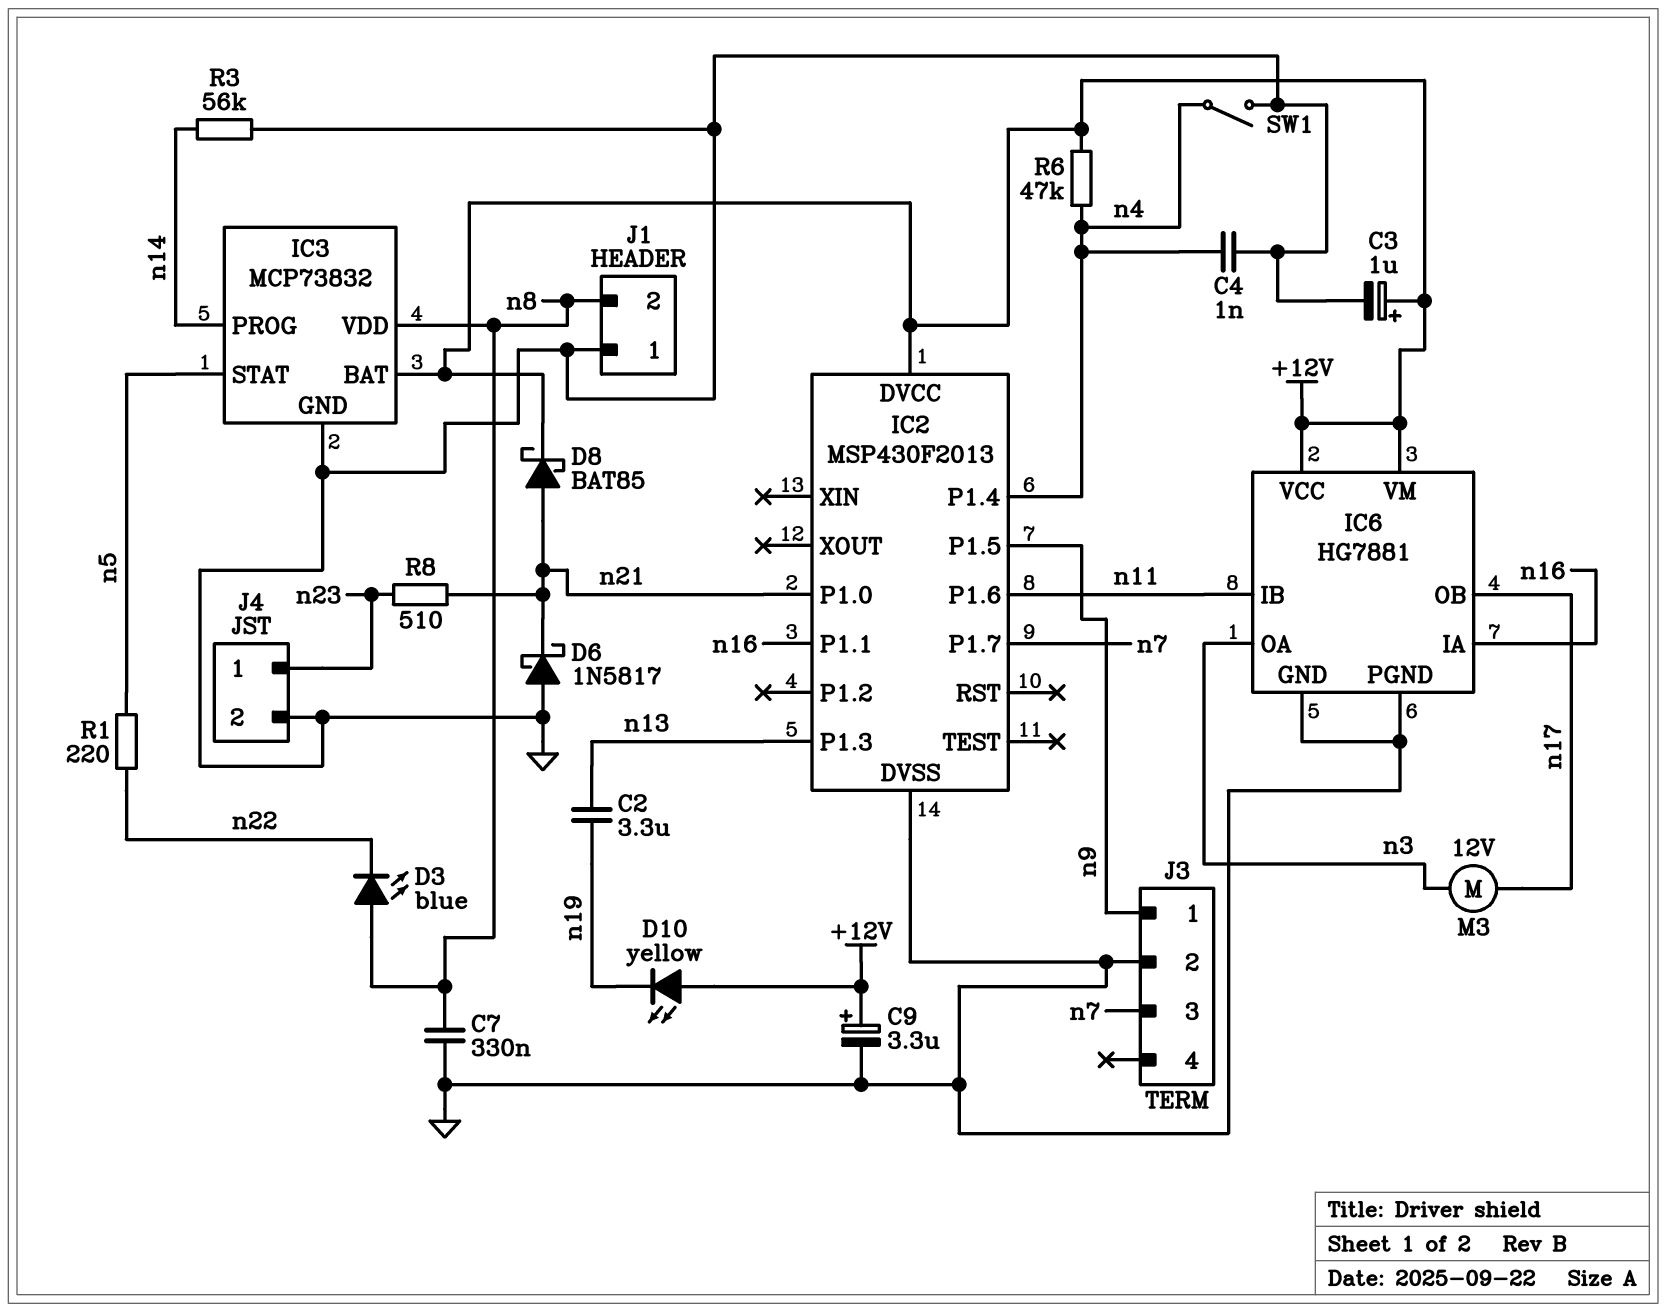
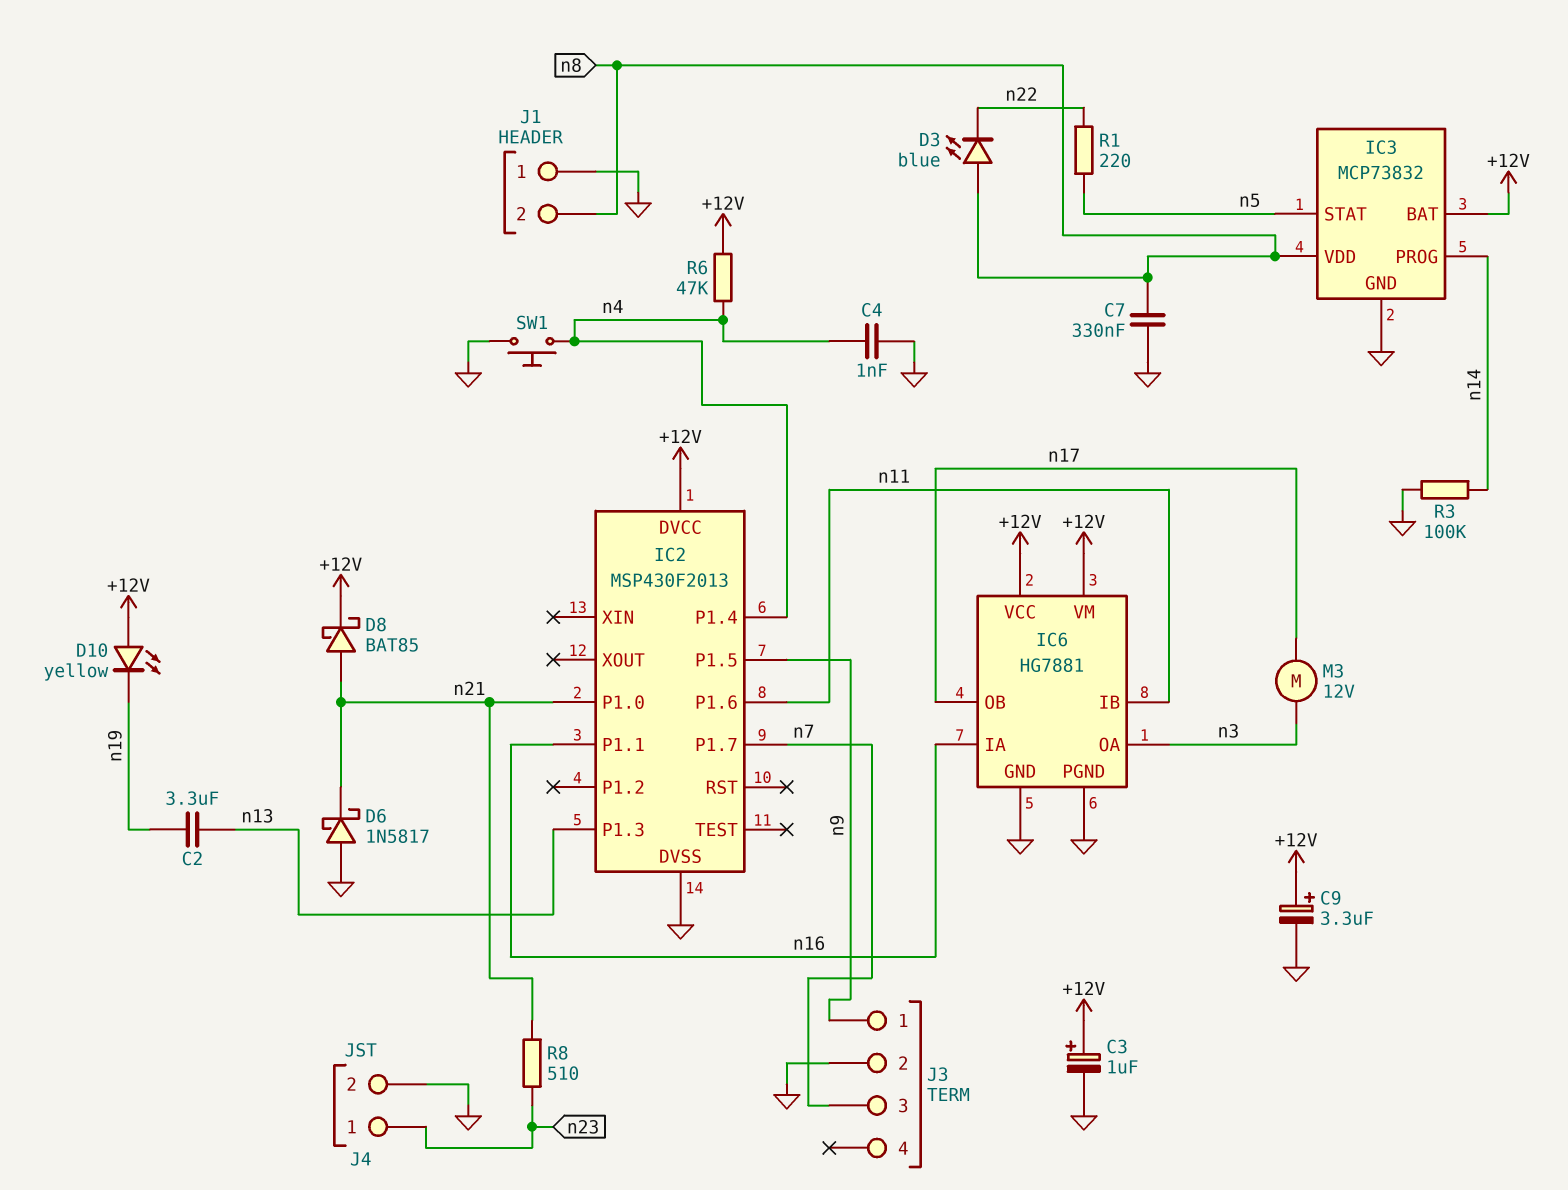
R3: 56k (GND, n14) -> 100k (GND, n14)
SW1: switch (GND, n4) -> button (GND, n4)

